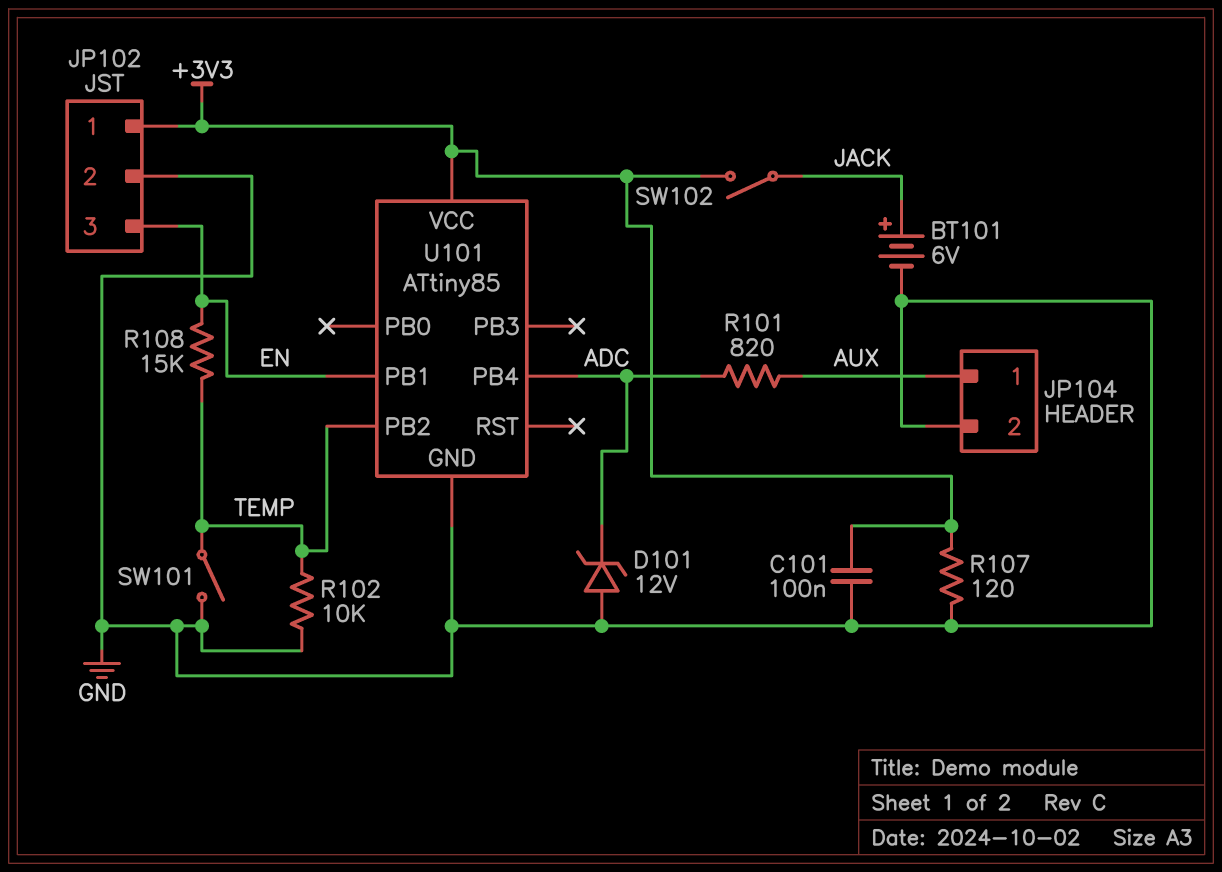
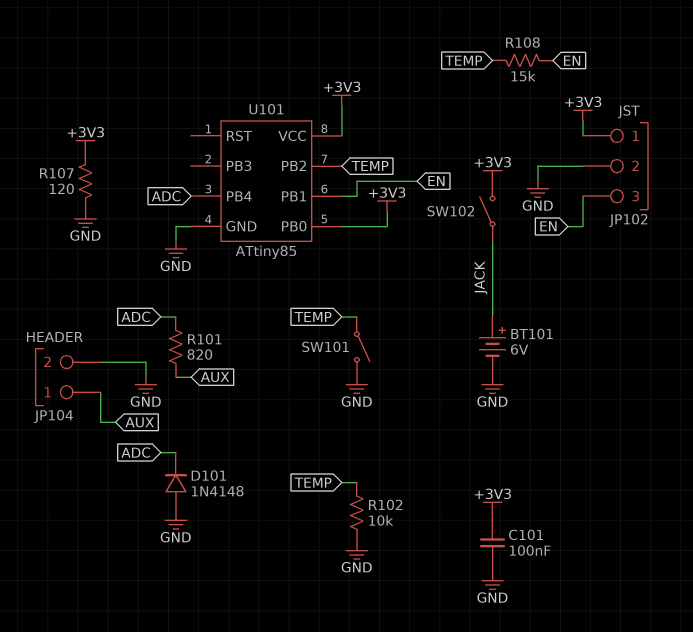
D101: zener 12V (A GND, K ADC) -> diode 1N4148 (A GND, K ADC)
U101 pin PB0: none -> +3V3

